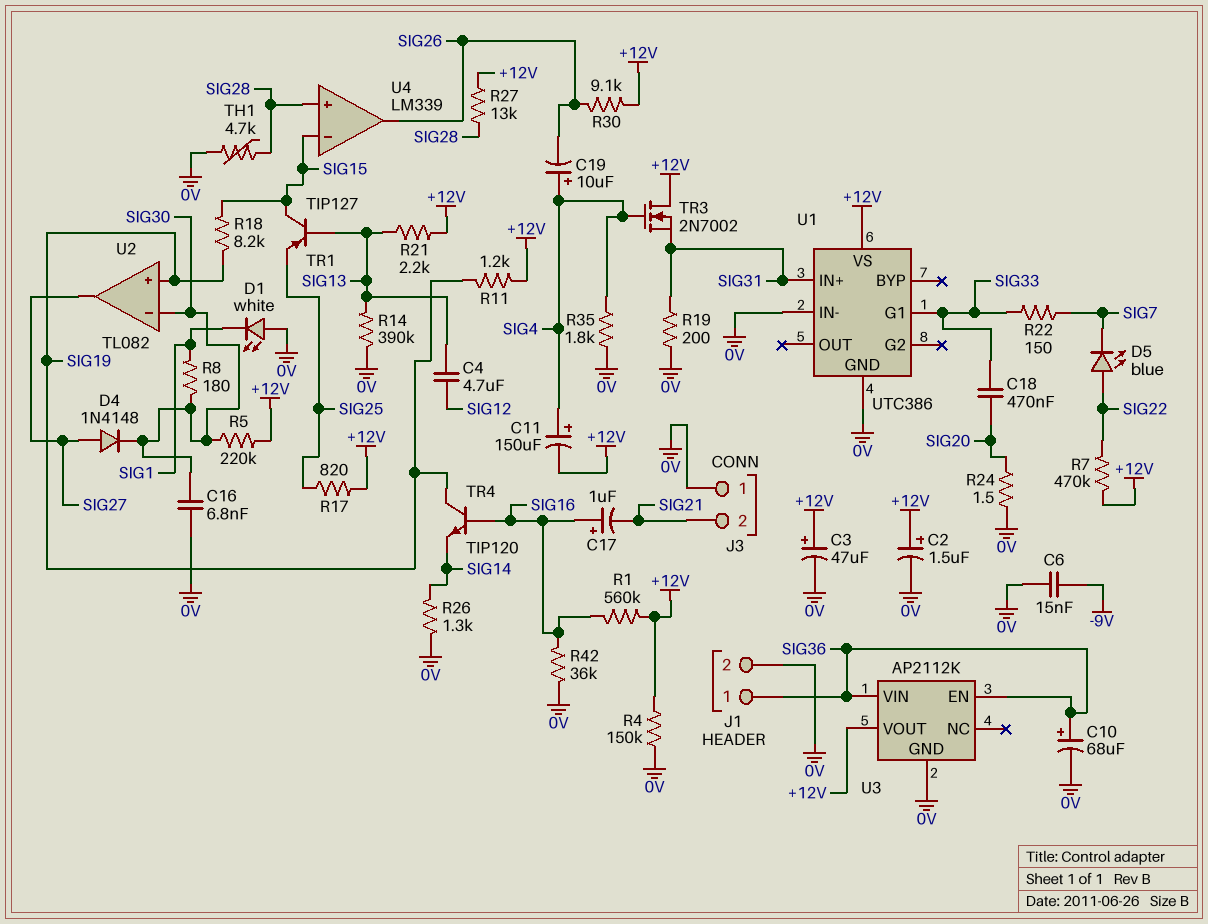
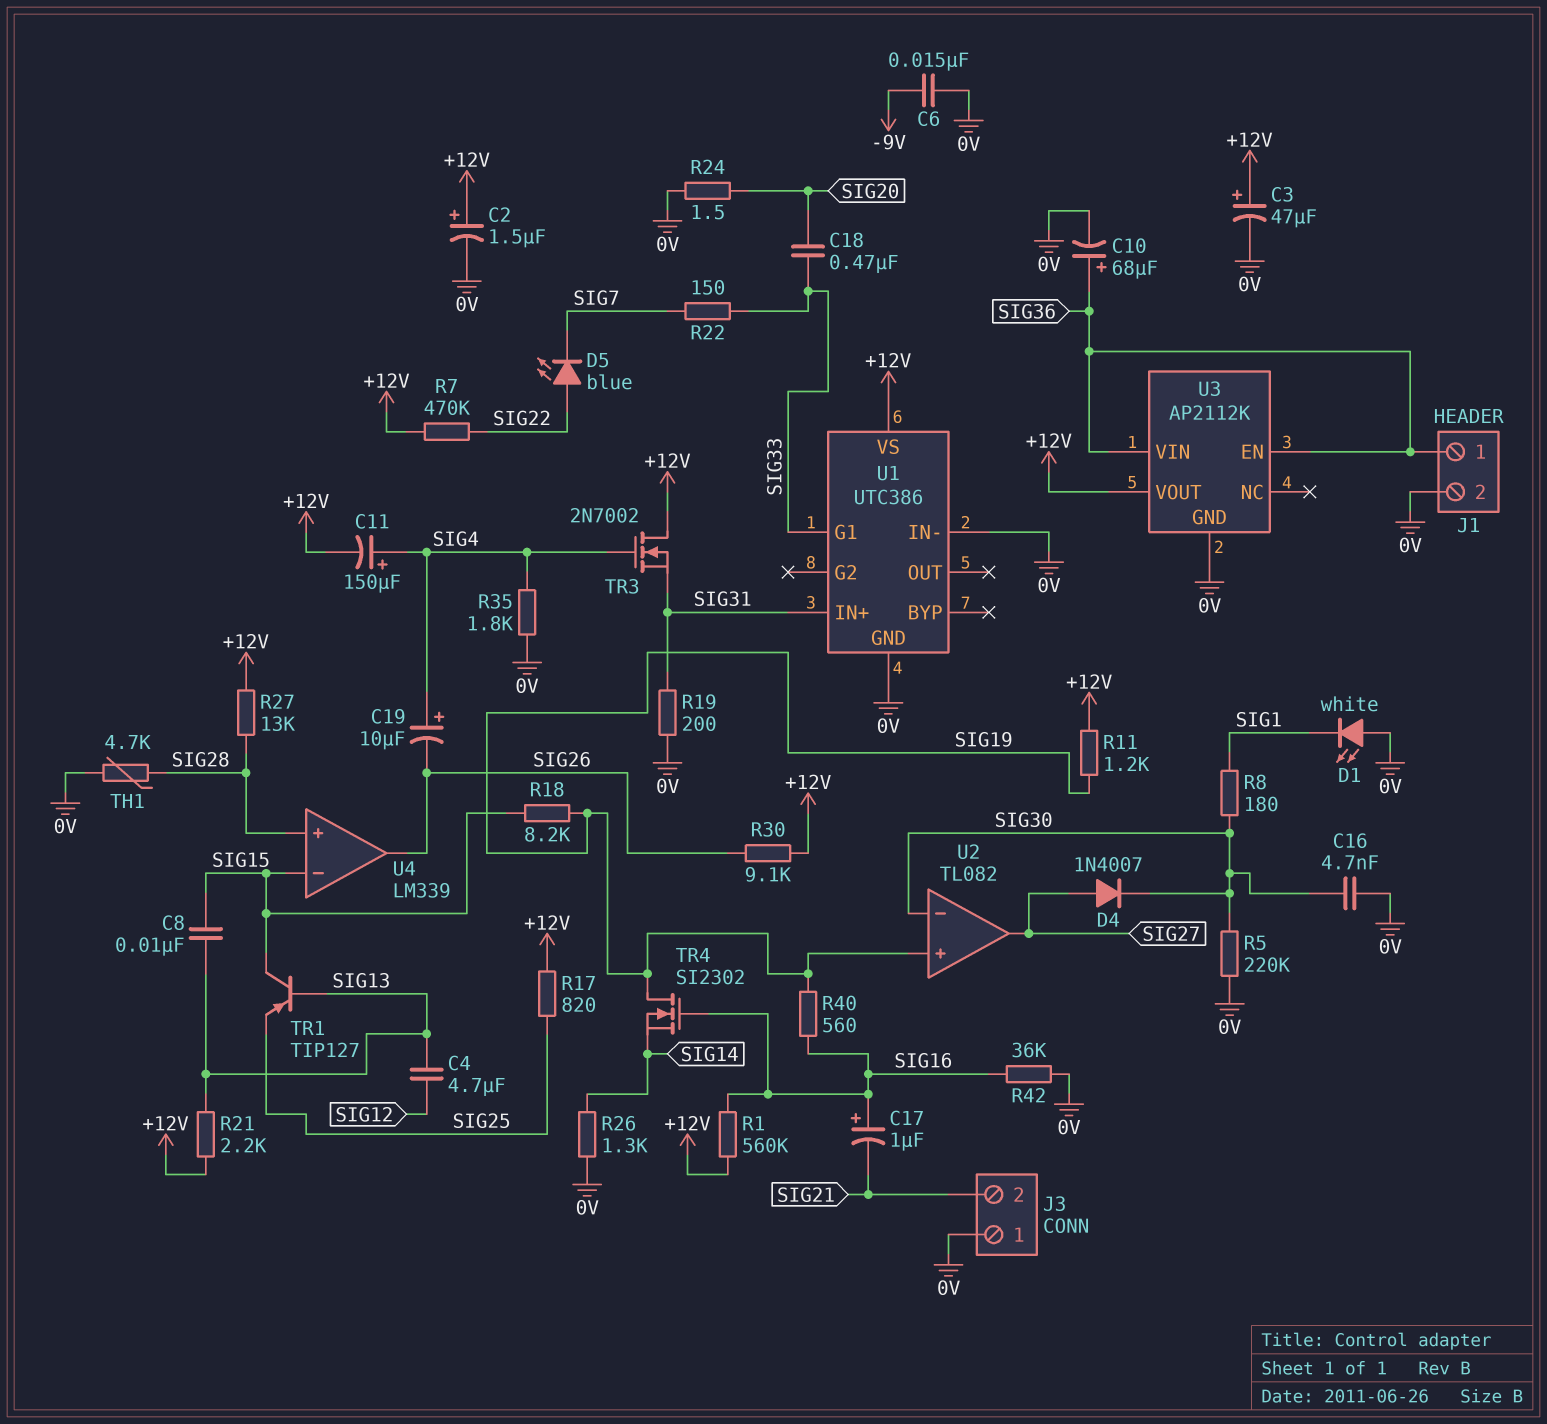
C8: none -> 10nF (SIG13, SIG15)
C16: 6.8nF (0V, SIG30) -> 4.7nF (0V, SIG30)
D4: diode 1N4148 (A SIG27, K SIG30) -> diode 1N4007 (A SIG27, K SIG30)
R4: 150k (+12V, 0V) -> none
R5: 220k (+12V, SIG30) -> 220k (0V, SIG30)
R14: 390k (0V, SIG13) -> none
R40: none -> 560 (SIG16, SIG19)
TR4: NPN TIP120 (B SIG16, C SIG19, E SIG14) -> NMOS SI2302 (G SIG16, D SIG19, S SIG14)

